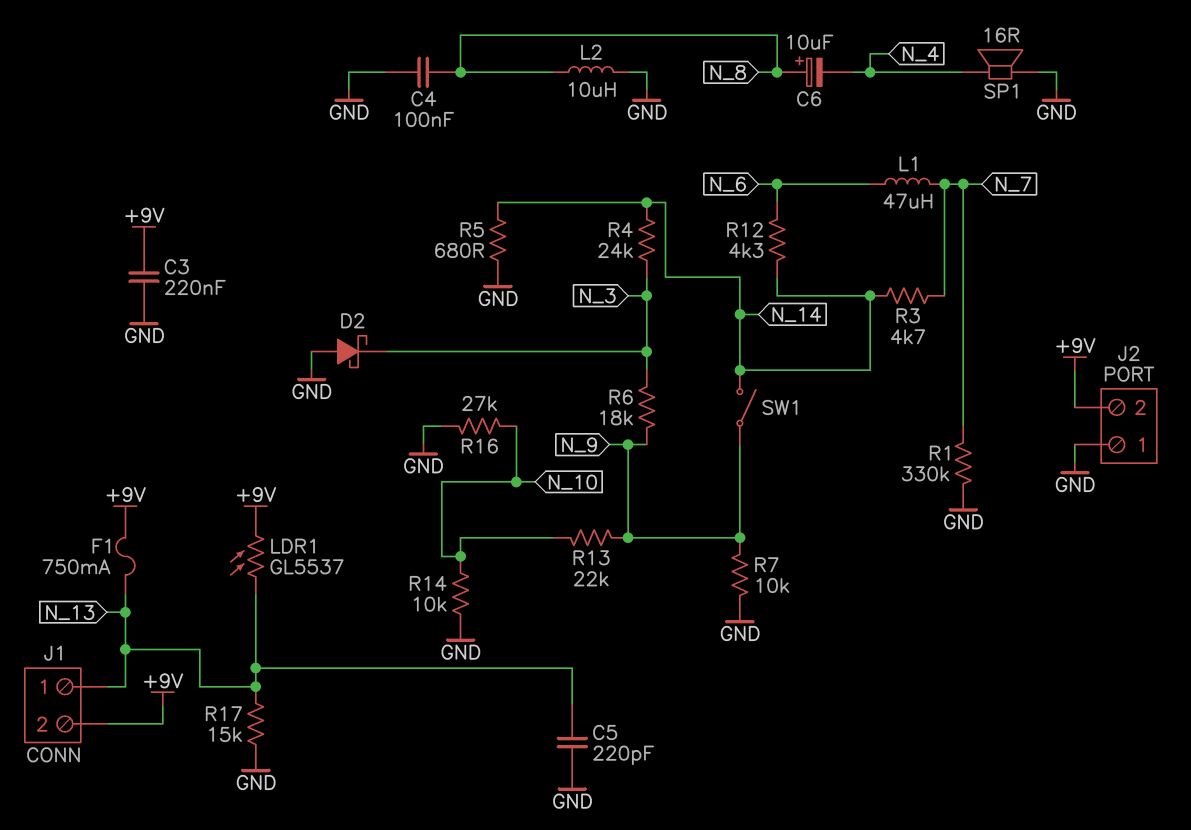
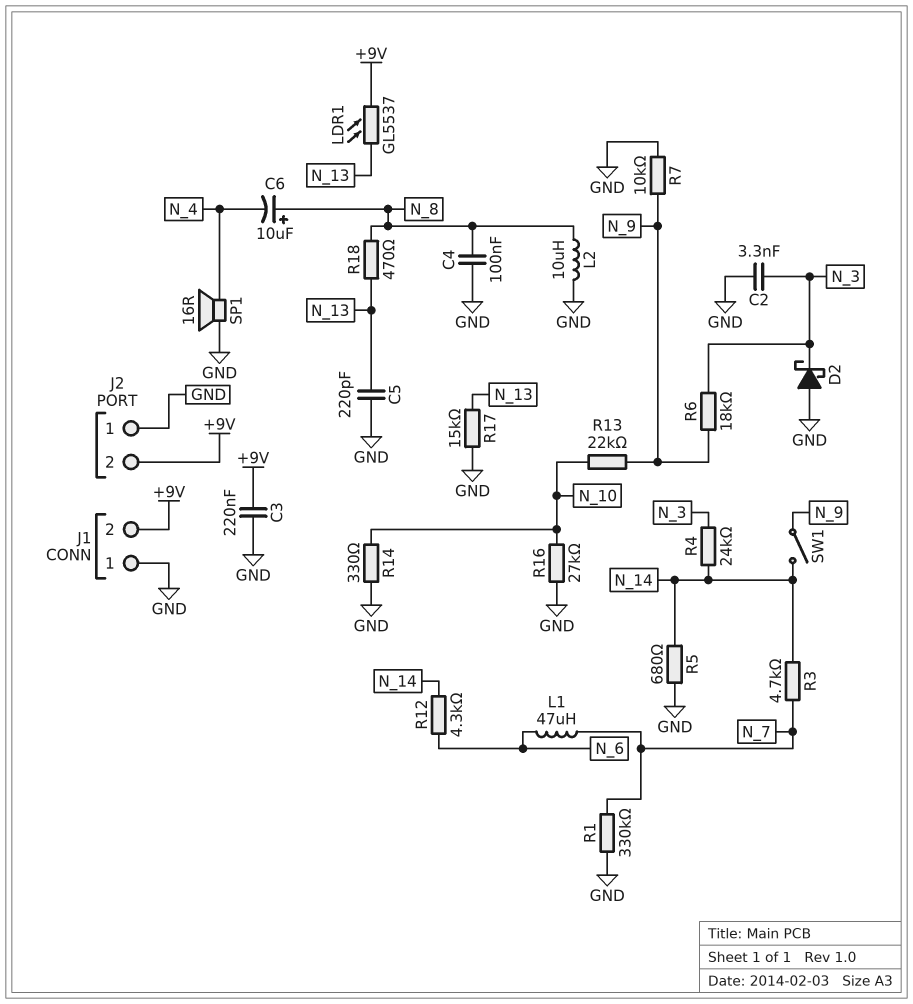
C2: none -> 3.3nF (GND, N_3)
F1: 750mA (+9V, N_13) -> none
J1 pin 1: N_13 -> GND
R14: 10k (GND, N_10) -> 330 (GND, N_10)
R18: none -> 470 (N_8, N_13)

